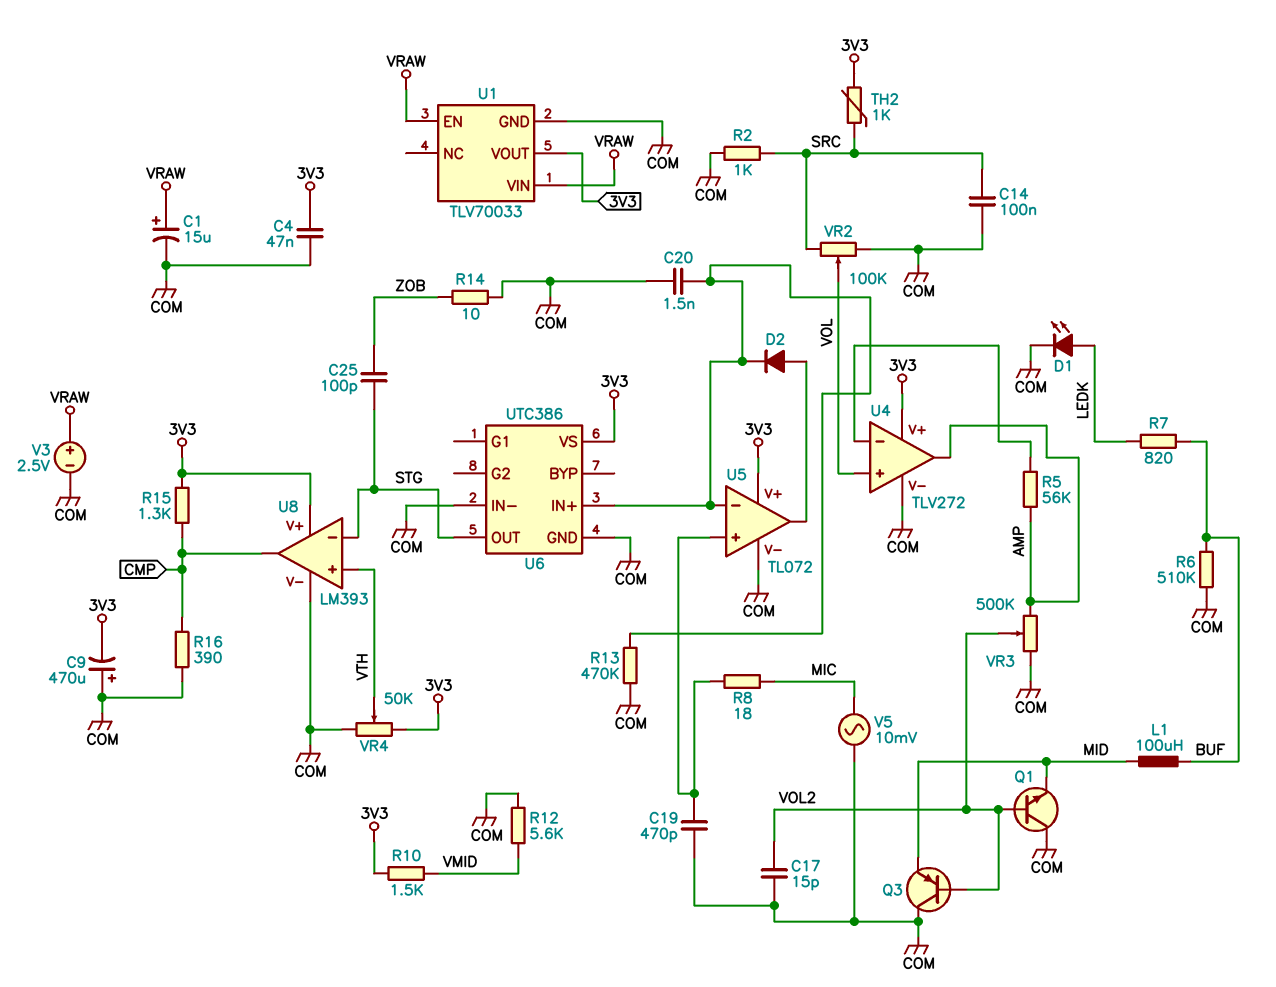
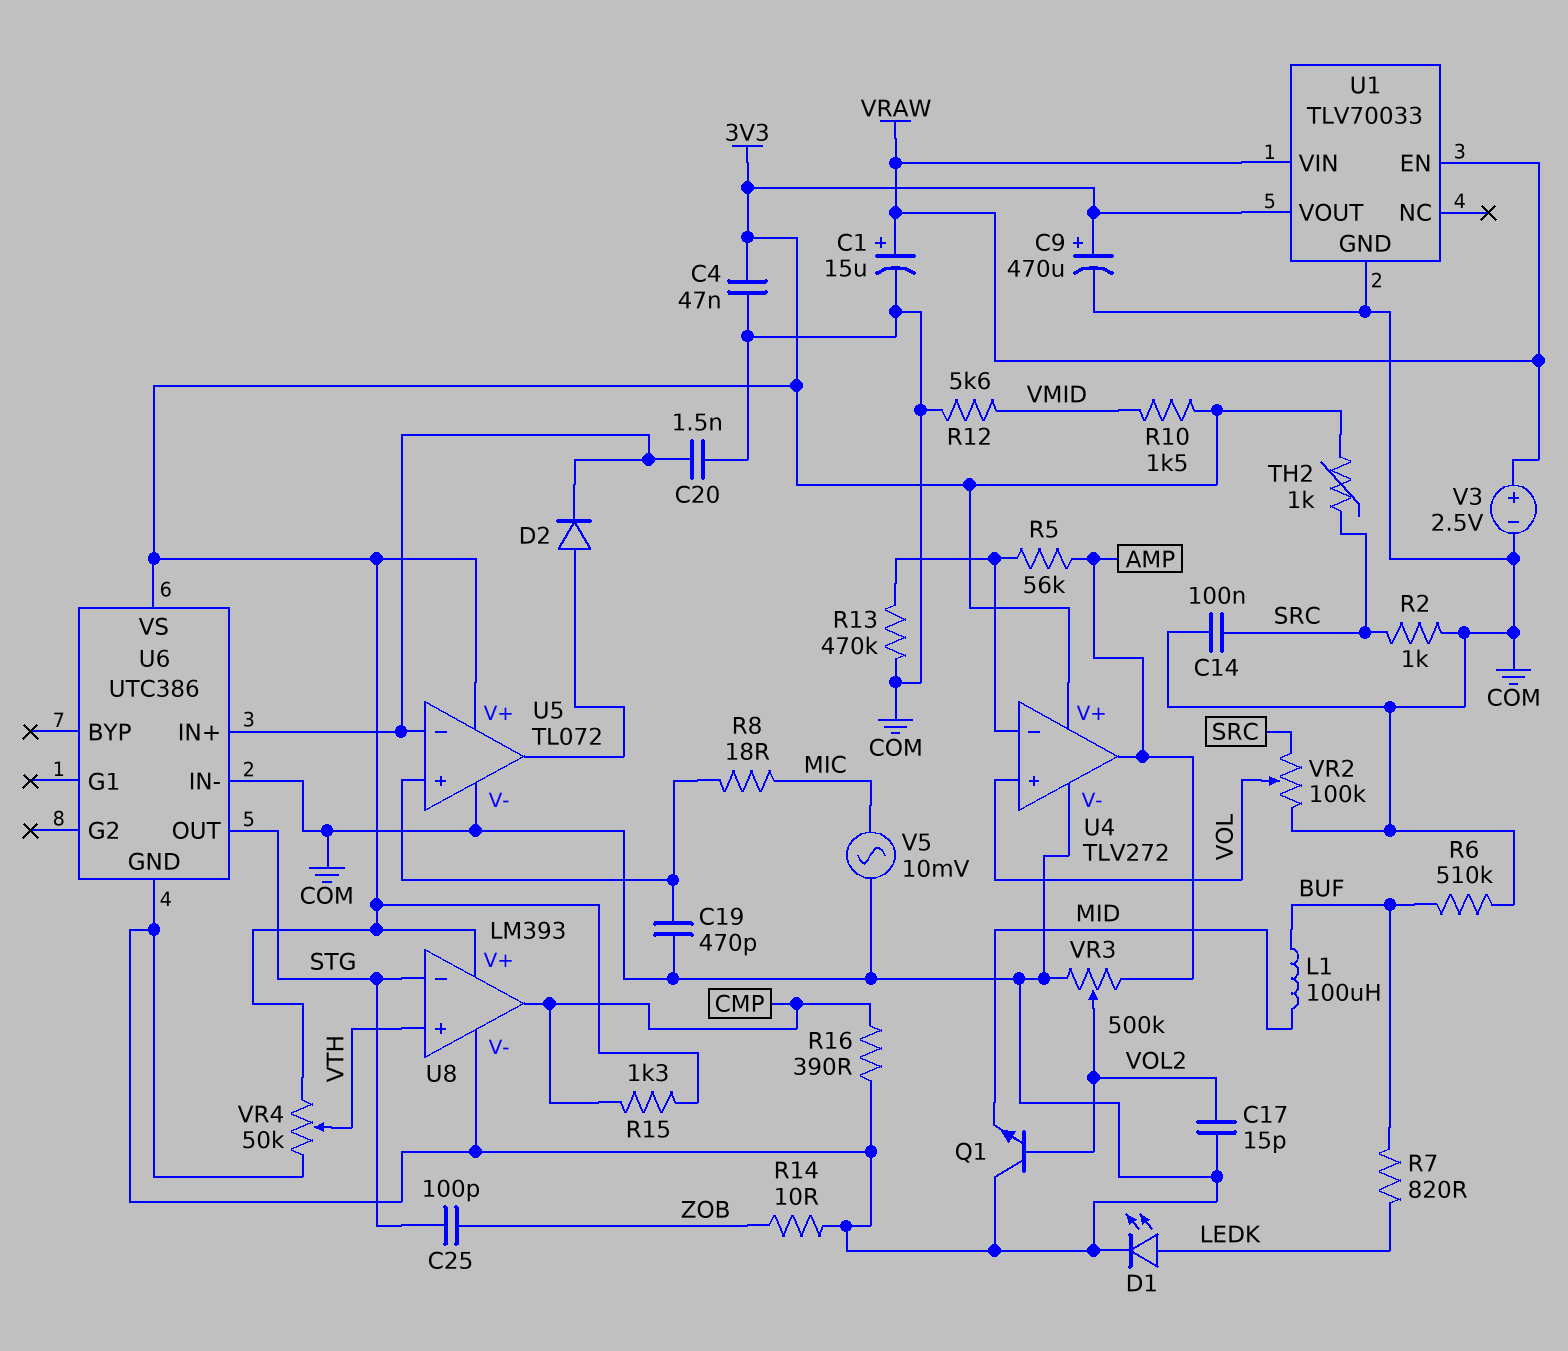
C9: 470uF (plus COM, minus 3V3) -> 470uF (plus 3V3, minus COM)
Q3: PNP (B VOL2, C COM, E MID) -> none
R13: 470k (COM, U5/in-) -> 470k (COM, U4/in-)

